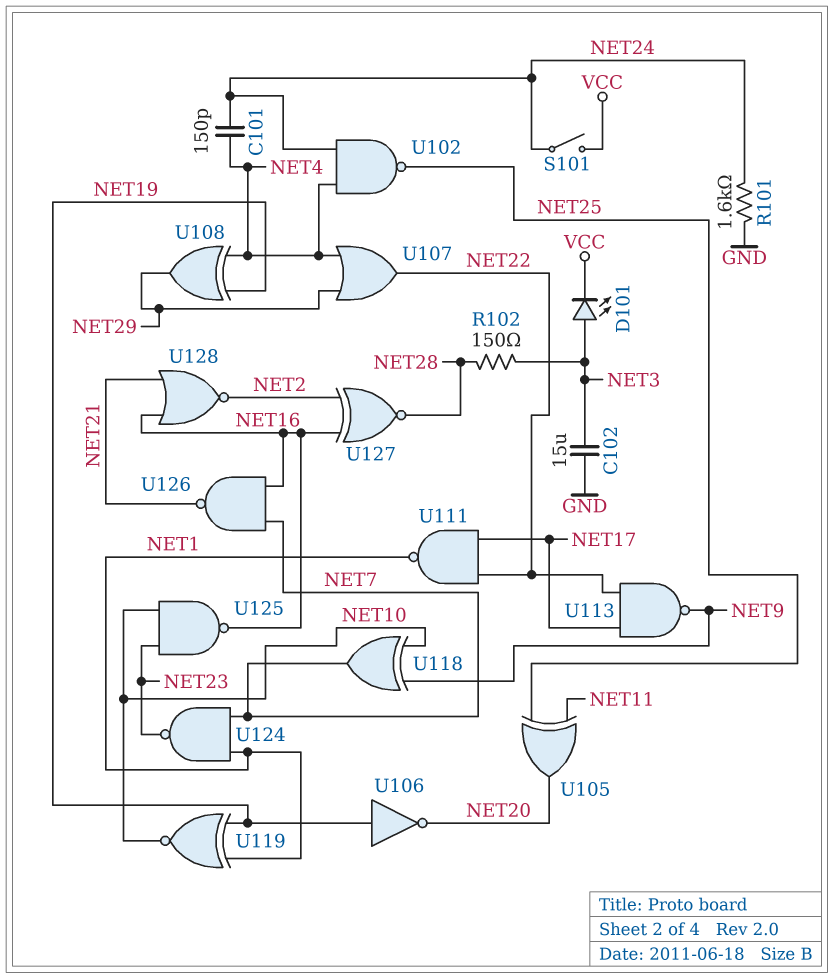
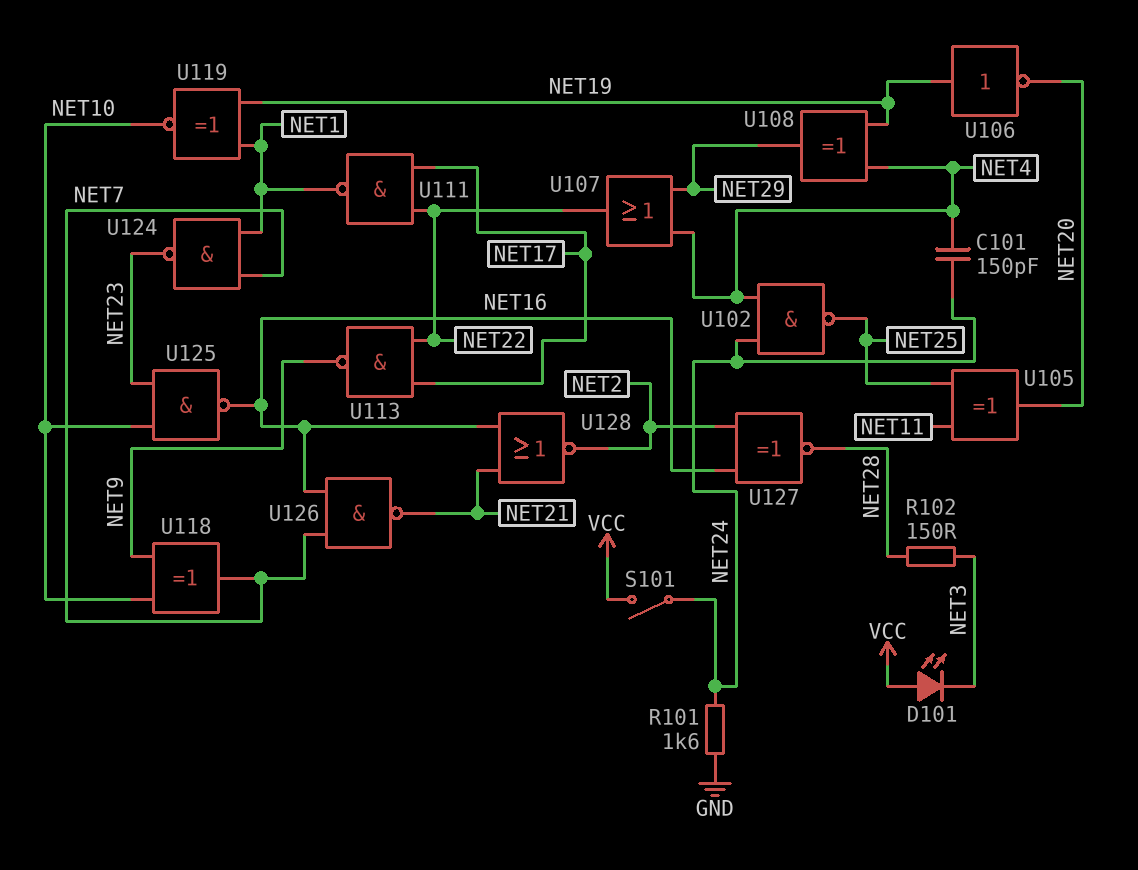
C102: 15uF (GND, NET3) -> none
D101: LED (A NET3, K VCC) -> LED (A VCC, K NET3)

